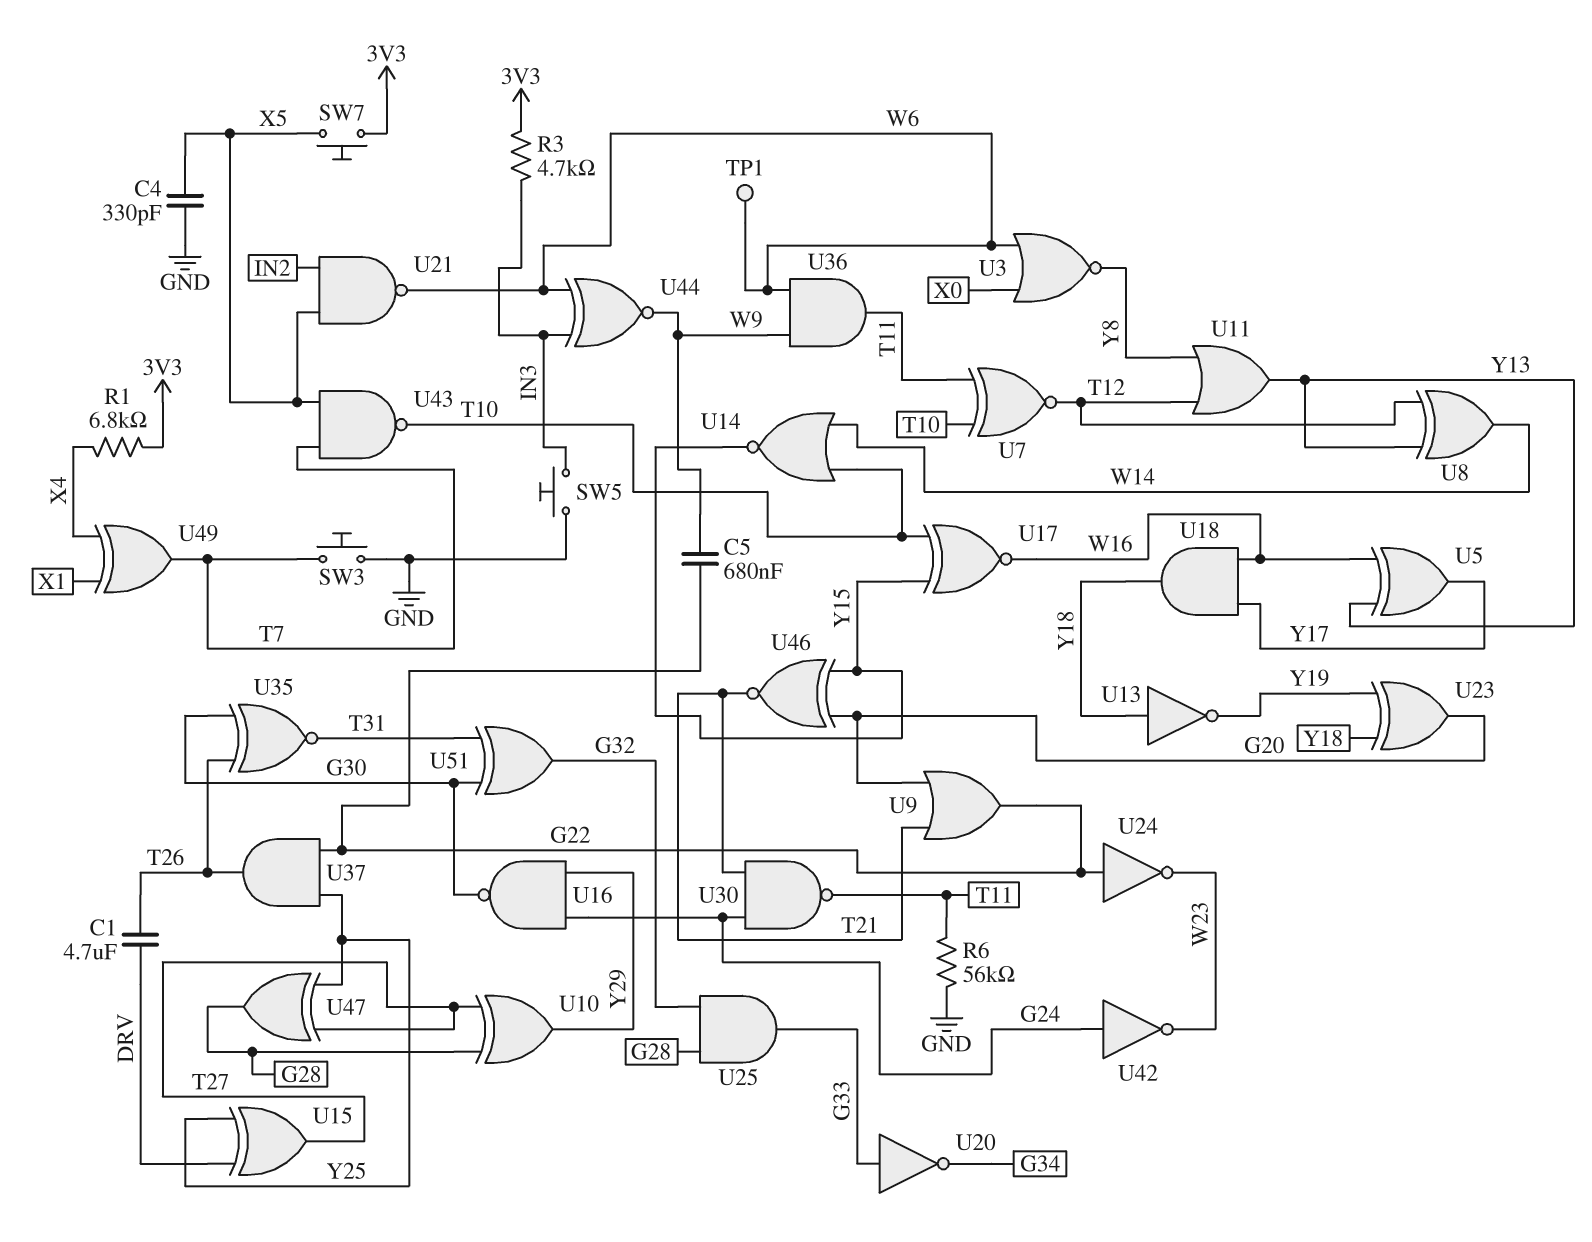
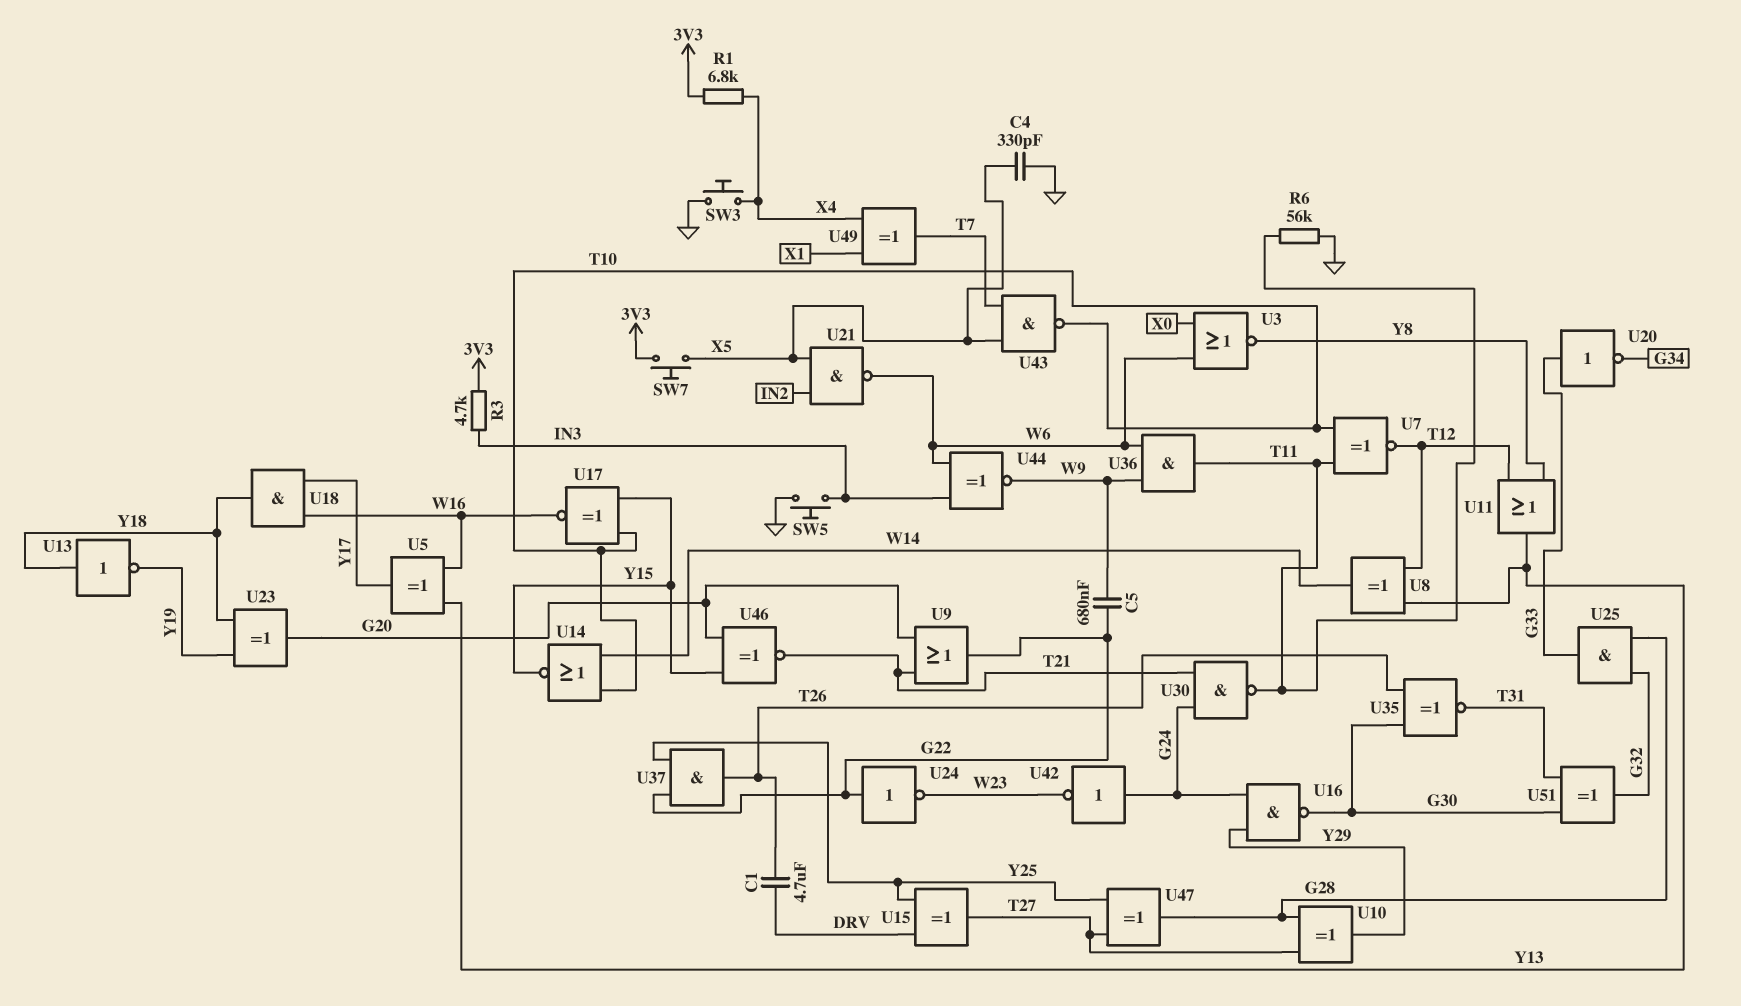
SW3: button (GND, T7) -> button (GND, X4)
TP1: test point (W6) -> none

